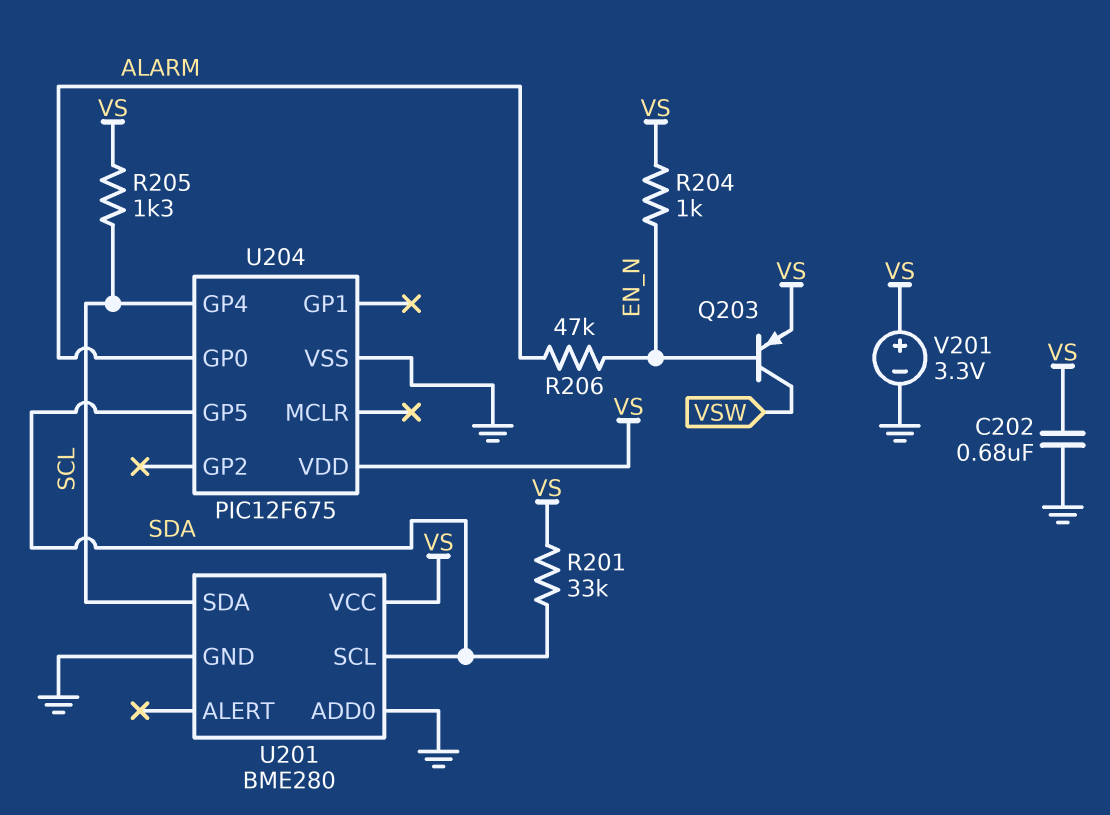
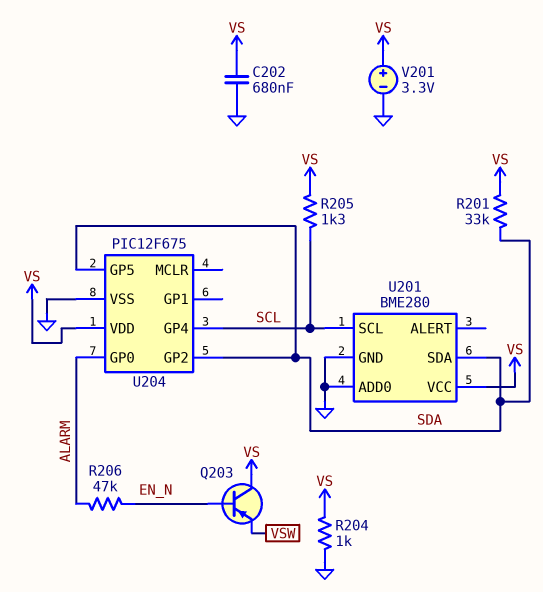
Q203: PNP (B EN_N, C VSW, E VS) -> PNP (B EN_N, C VS, E VSW)
R204: 1k (EN_N, VS) -> 1k (GND, VS)
U201 pin SCL: SDA -> SCL
U201 pin SDA: SCL -> SDA
U204 pin GP2: none -> SDA

